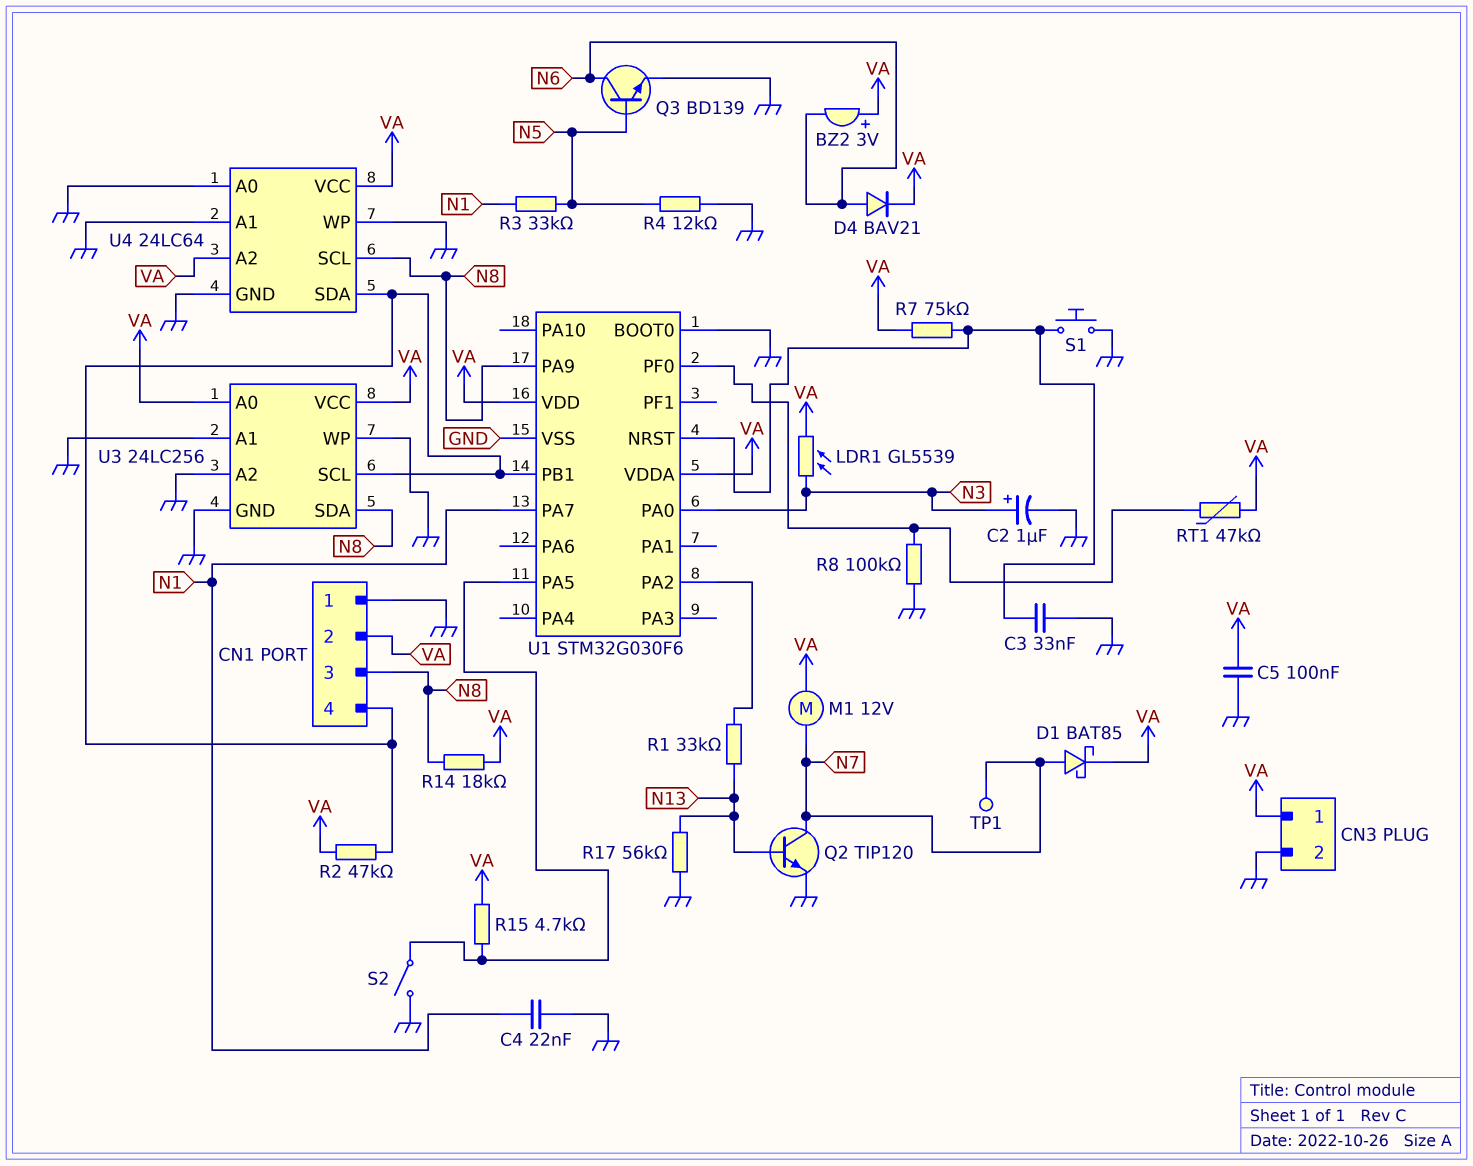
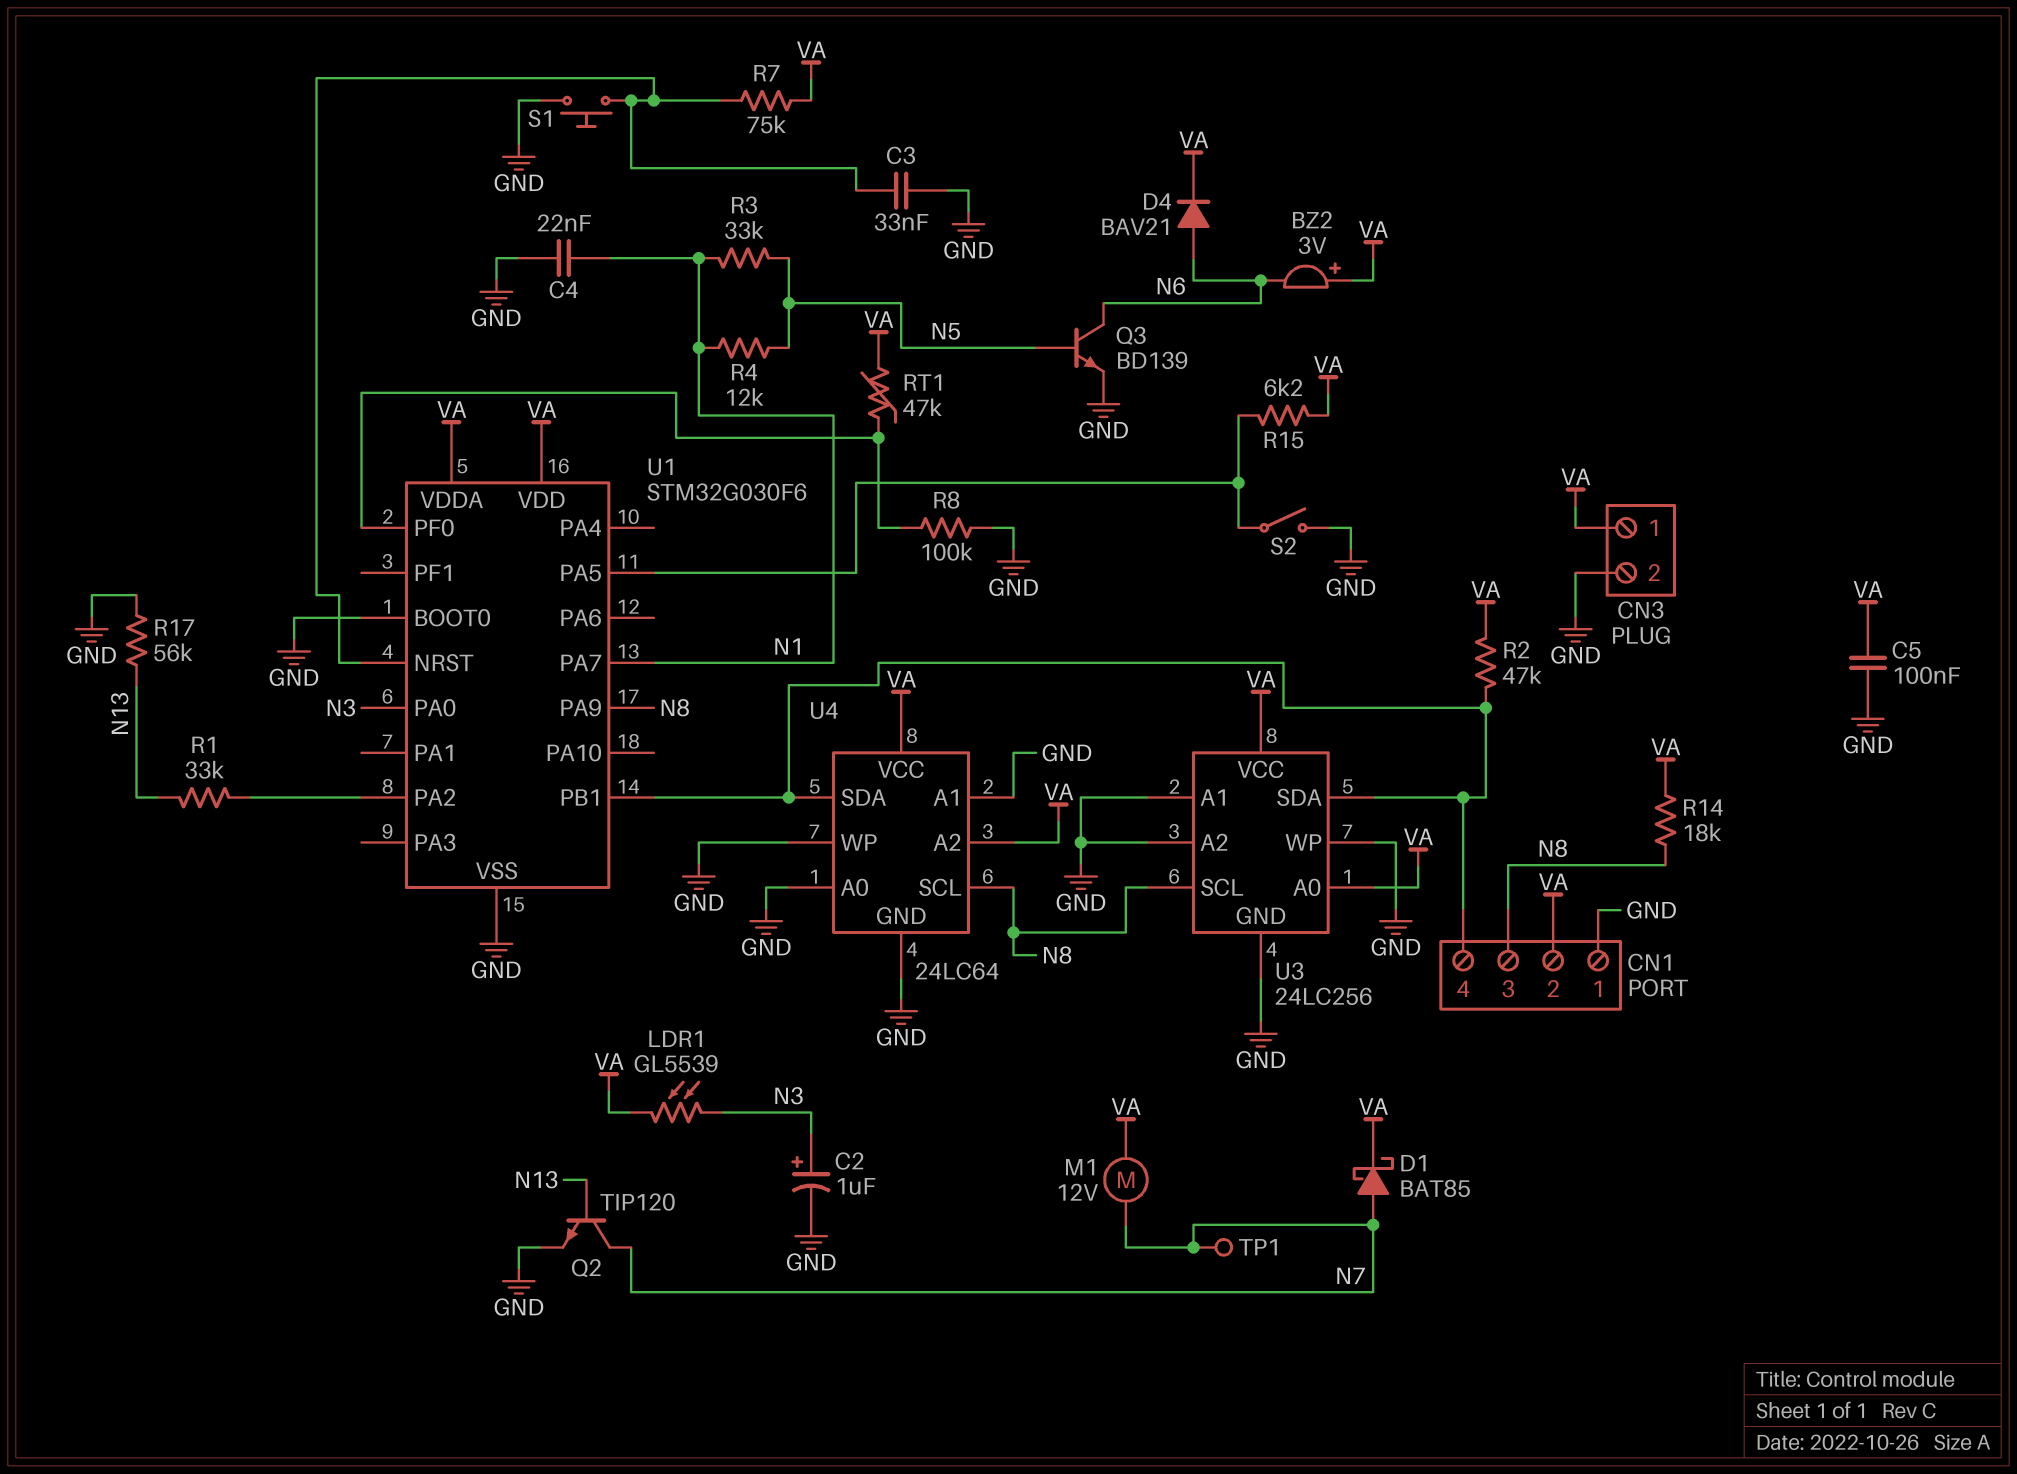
R4: 12k (GND, N5) -> 12k (N1, N5)
R15: 4.7k (U1/PA5, VA) -> 6.2k (U1/PA5, VA)
U3 pin SCL: CN1/4 -> N8
U3 pin SDA: N8 -> CN1/4

